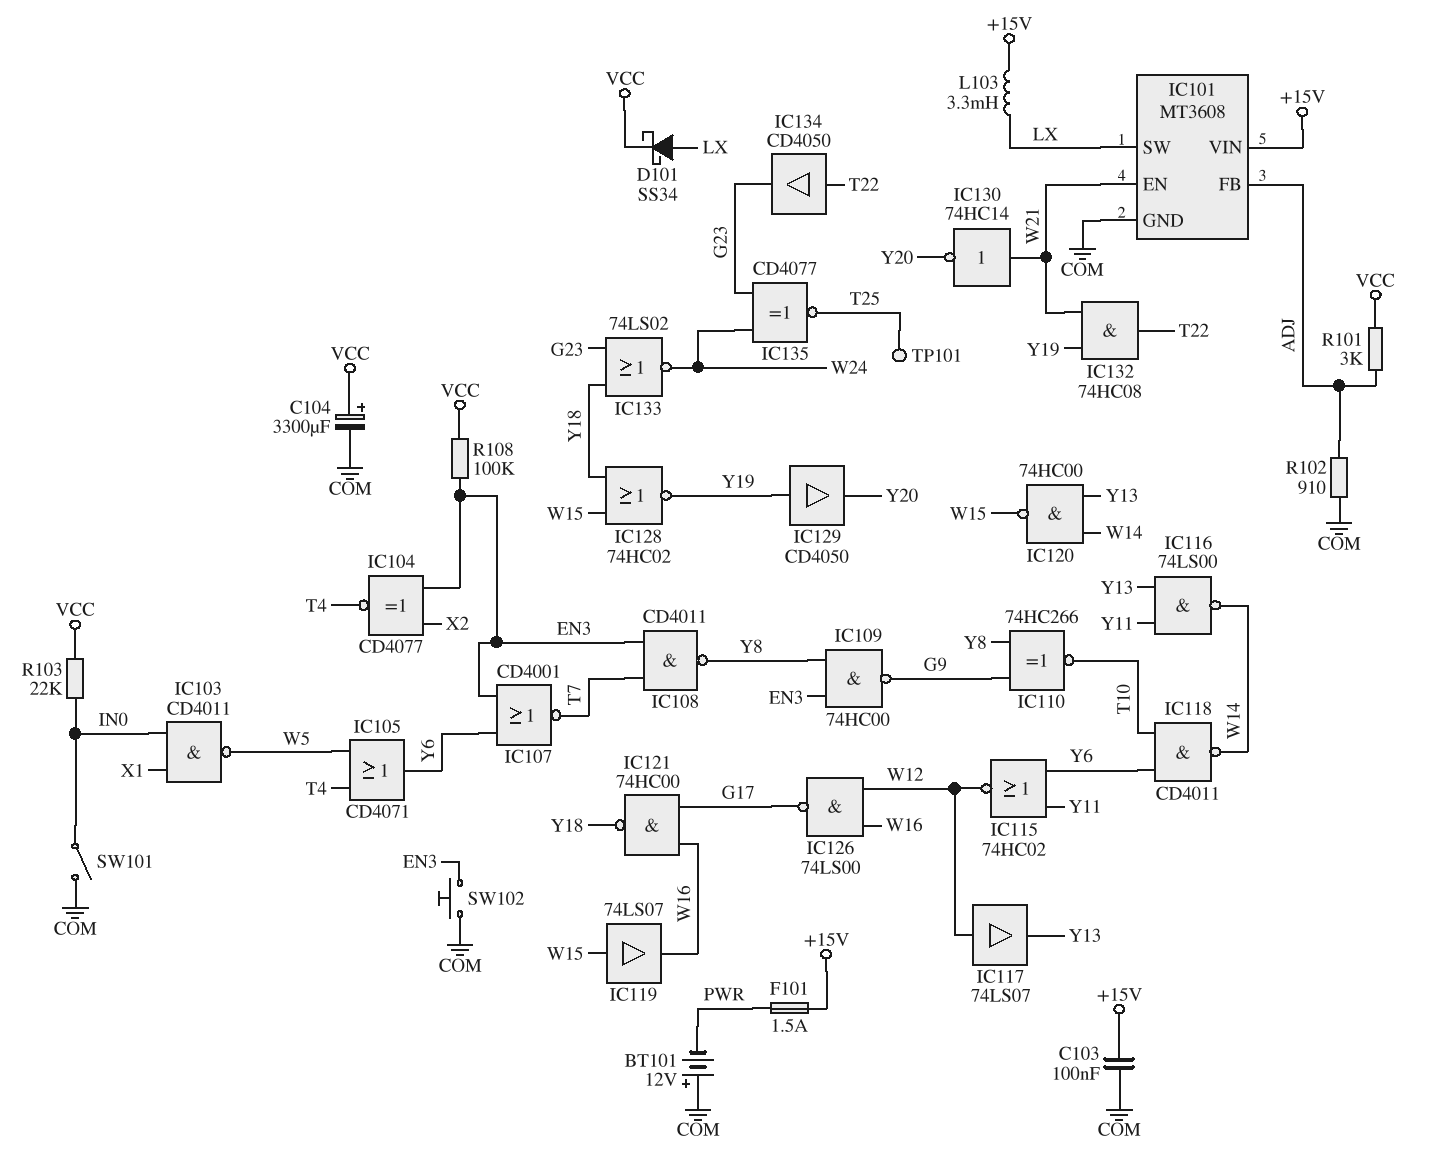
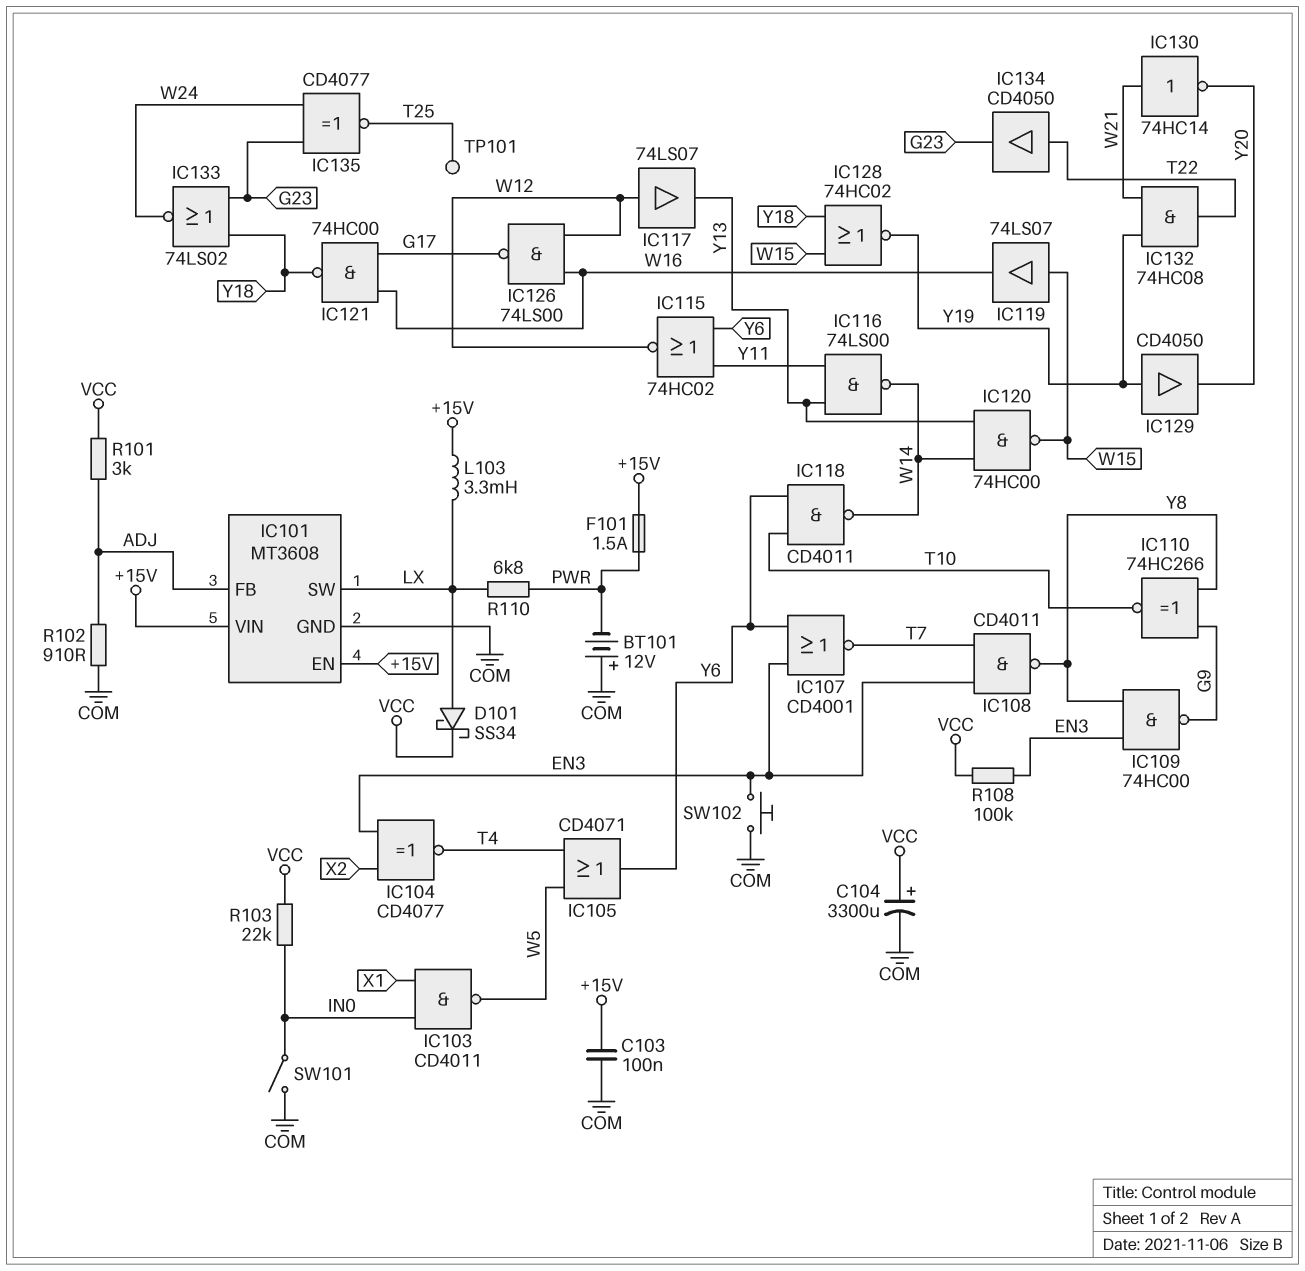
IC101 pin EN: W21 -> +15V
R110: none -> 6.8k (LX, PWR)

